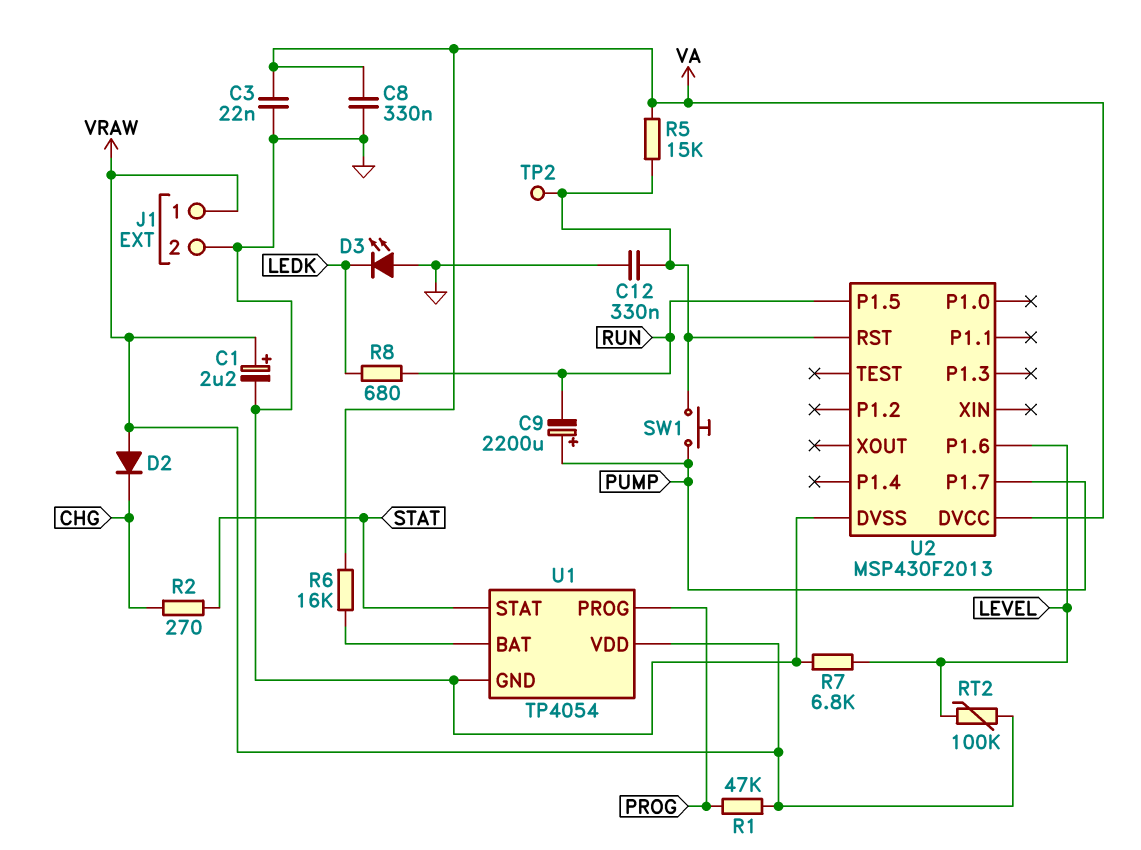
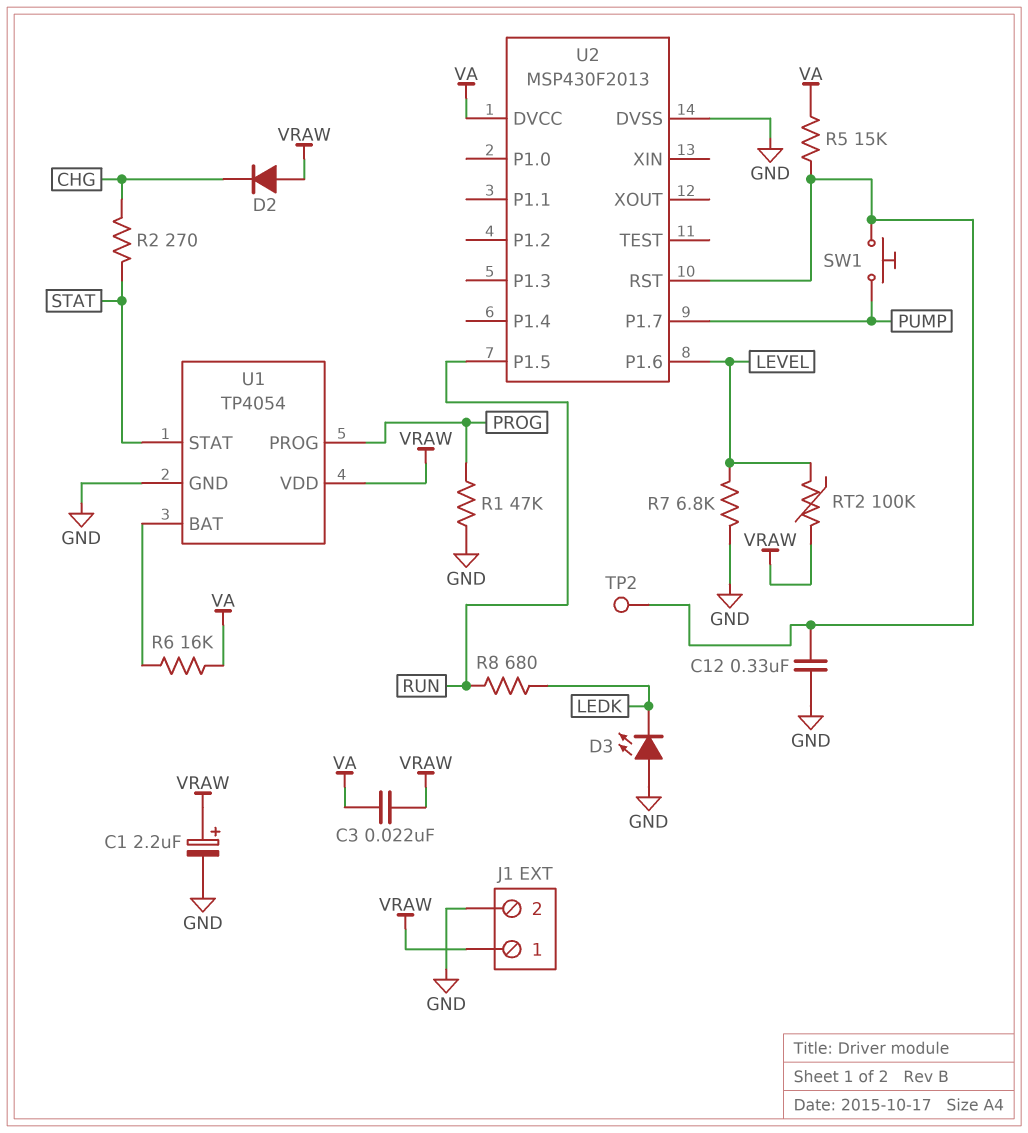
C3: 22nF (GND, VA) -> 22nF (VA, VRAW)
C8: 330nF (GND, VA) -> none
C9: 2200uF (plus PUMP, minus RUN) -> none
R1: 47k (PROG, VRAW) -> 47k (GND, PROG)

